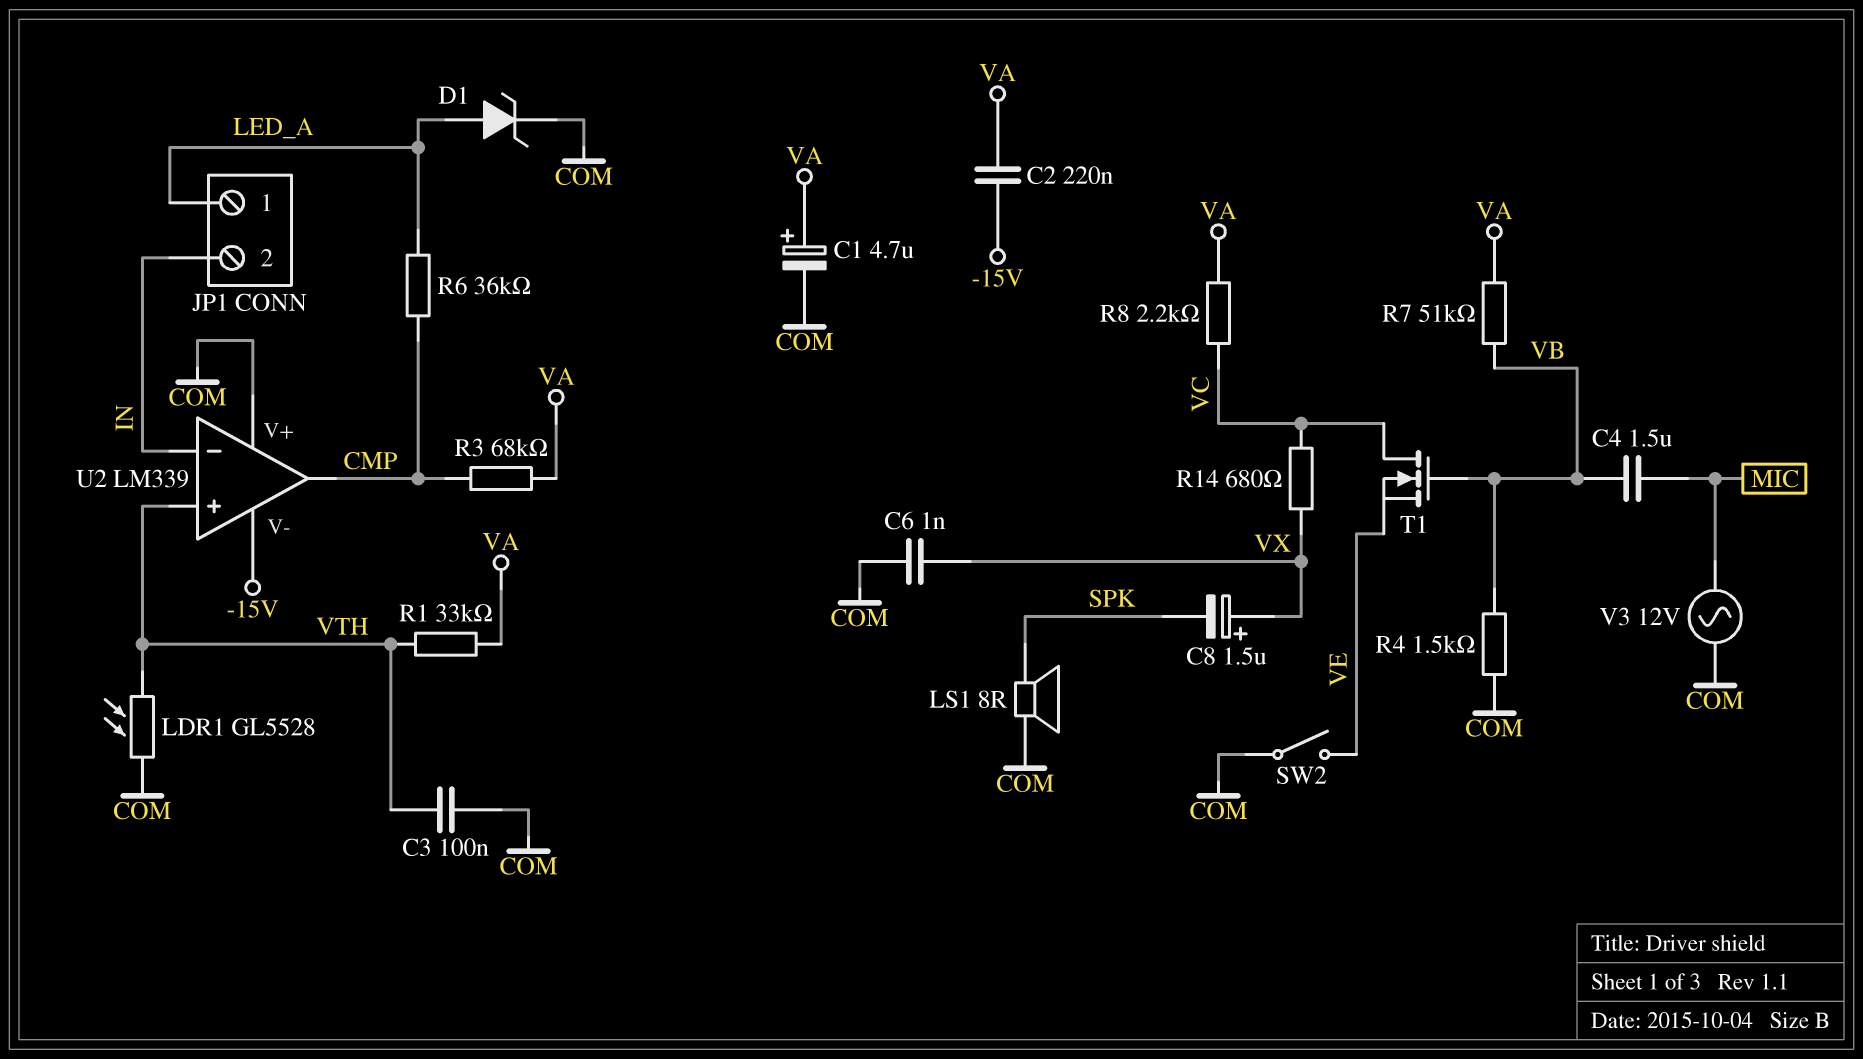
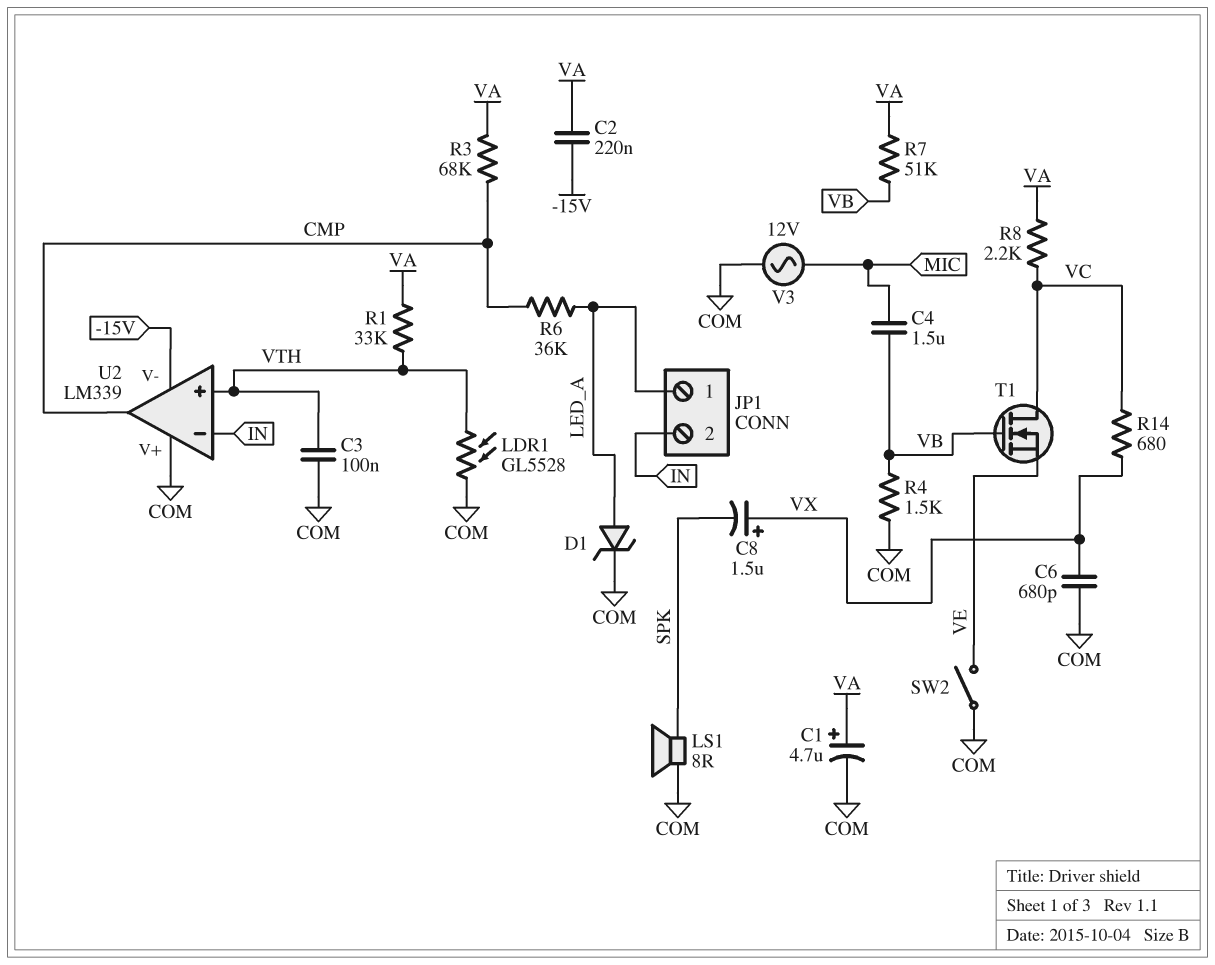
C6: 1nF (COM, VX) -> 680pF (COM, VX)

